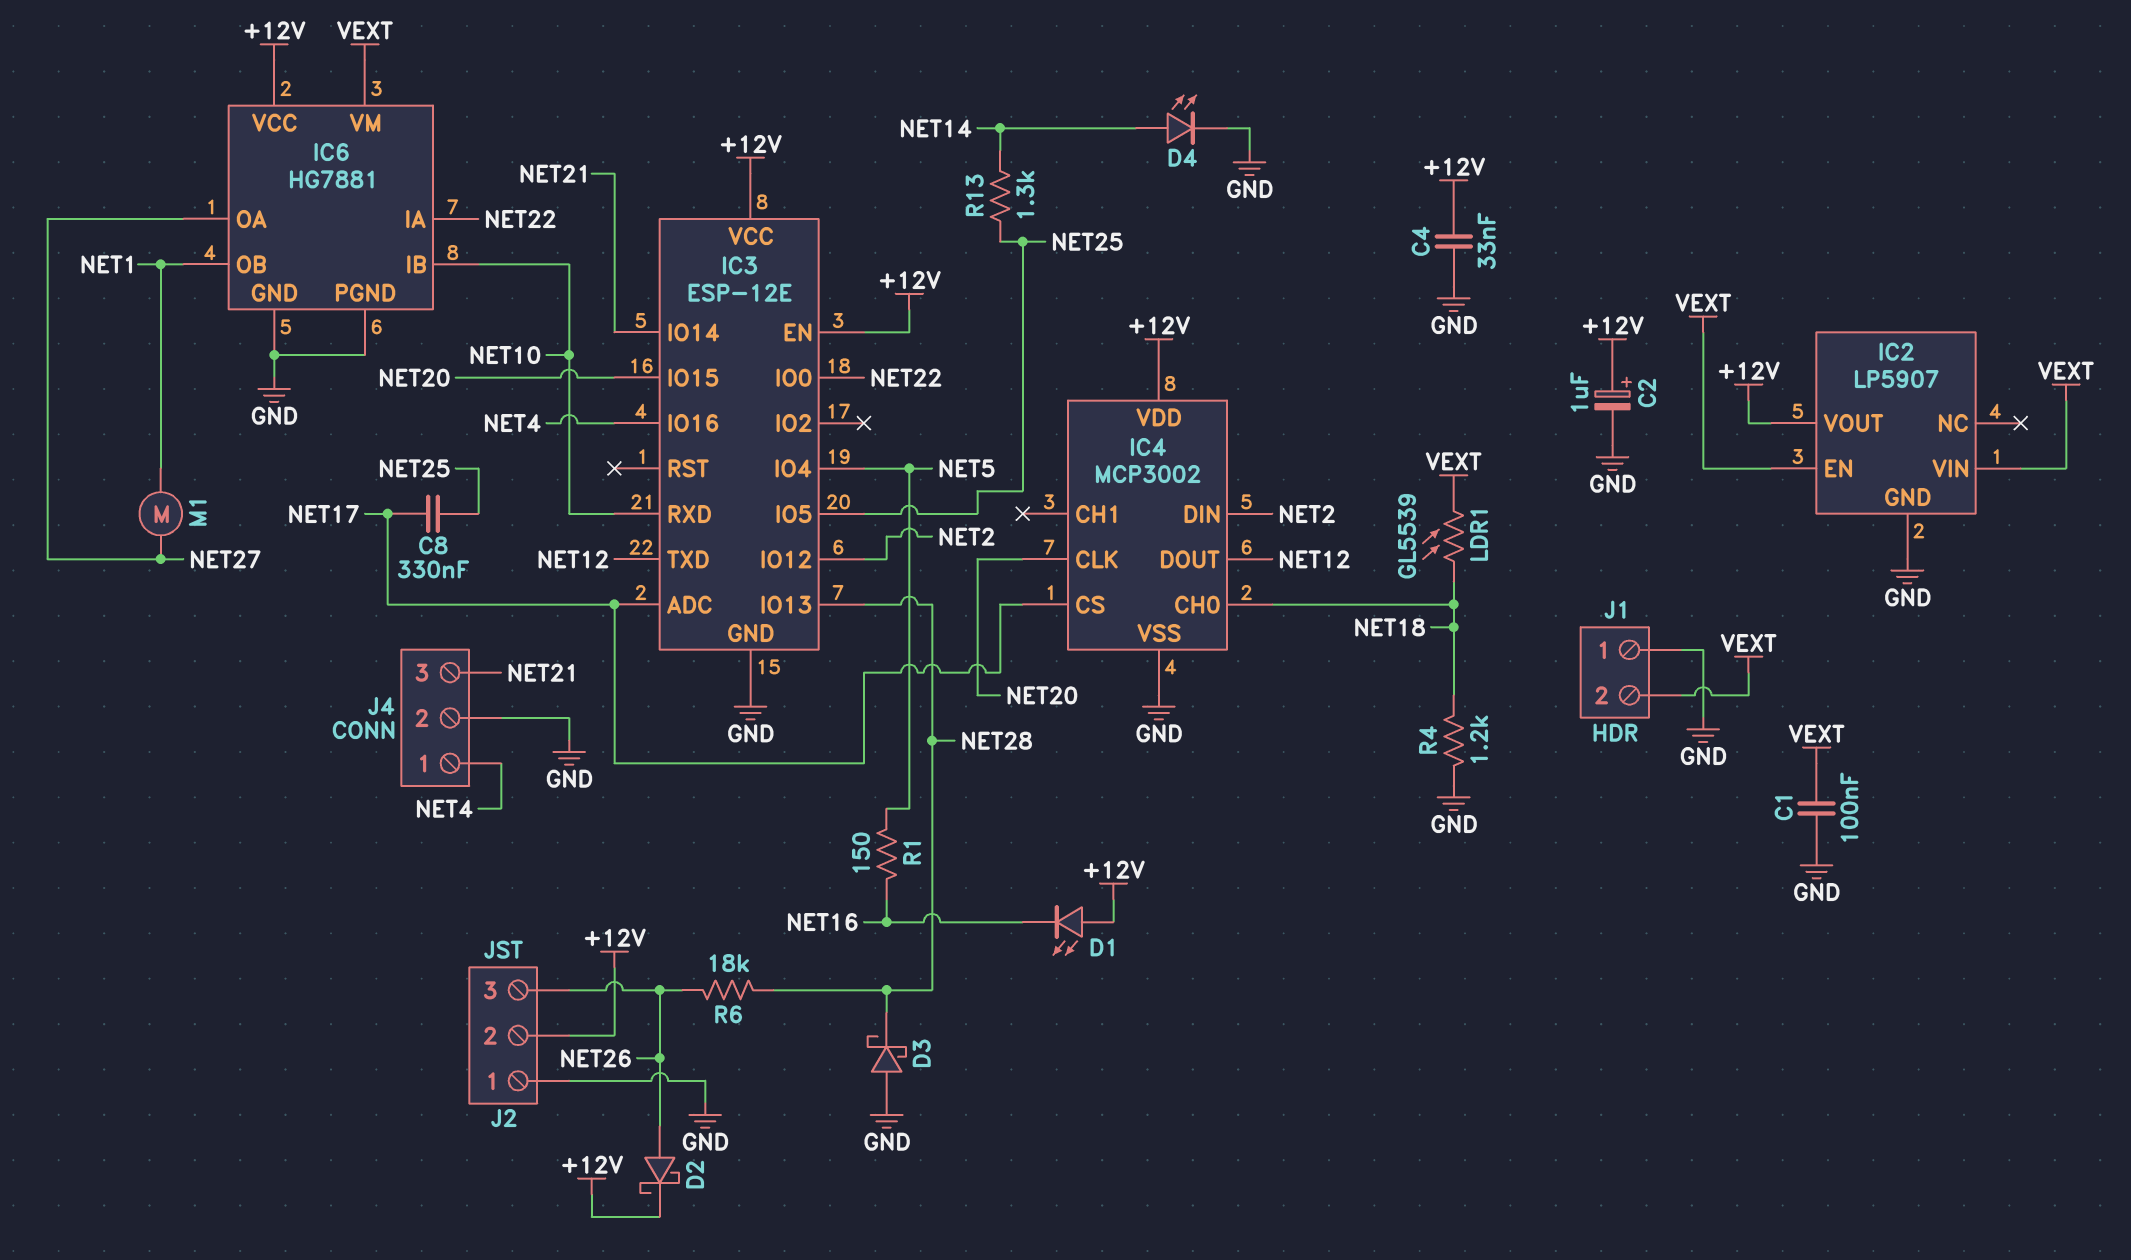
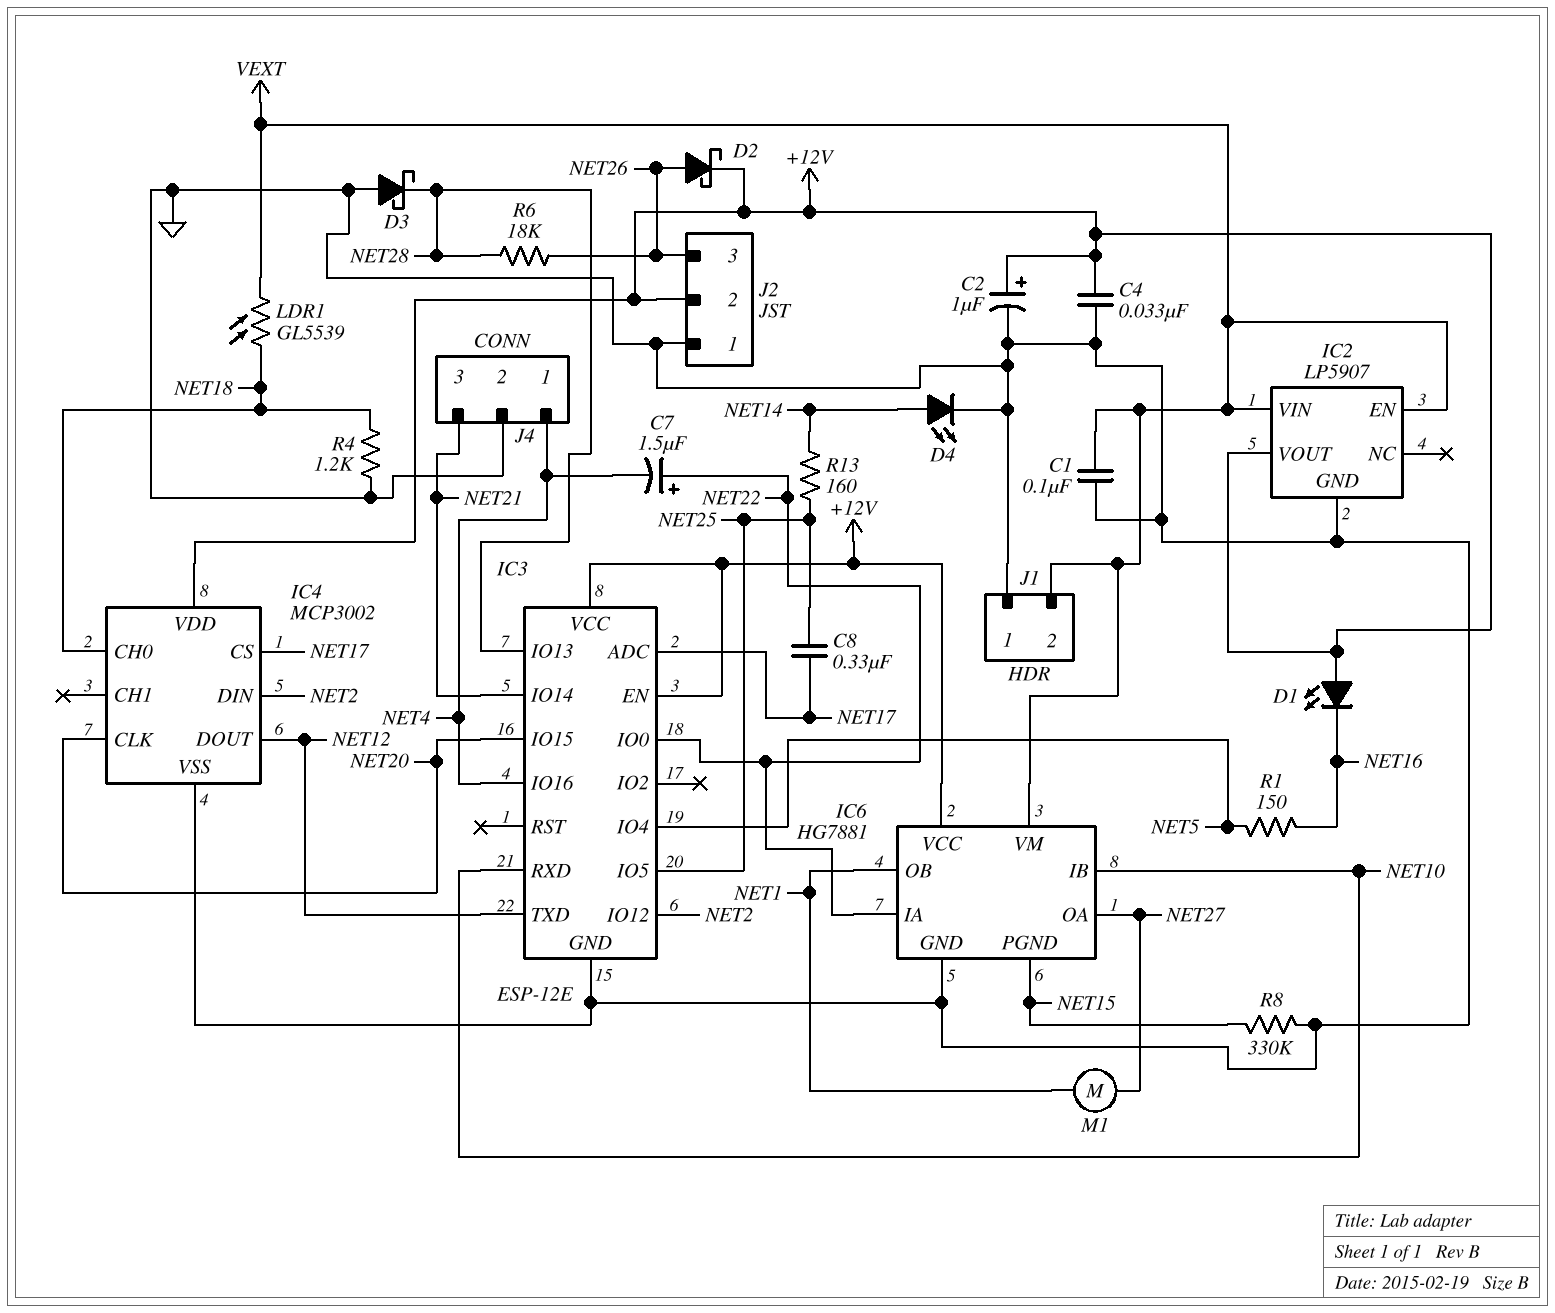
C7: none -> 1.5uF (plus NET22, minus NET4)
IC6 pin PGND: GND -> NET15
R8: none -> 330k (GND, NET15)
R13: 1.3k (NET14, NET25) -> 160 (NET14, NET25)

